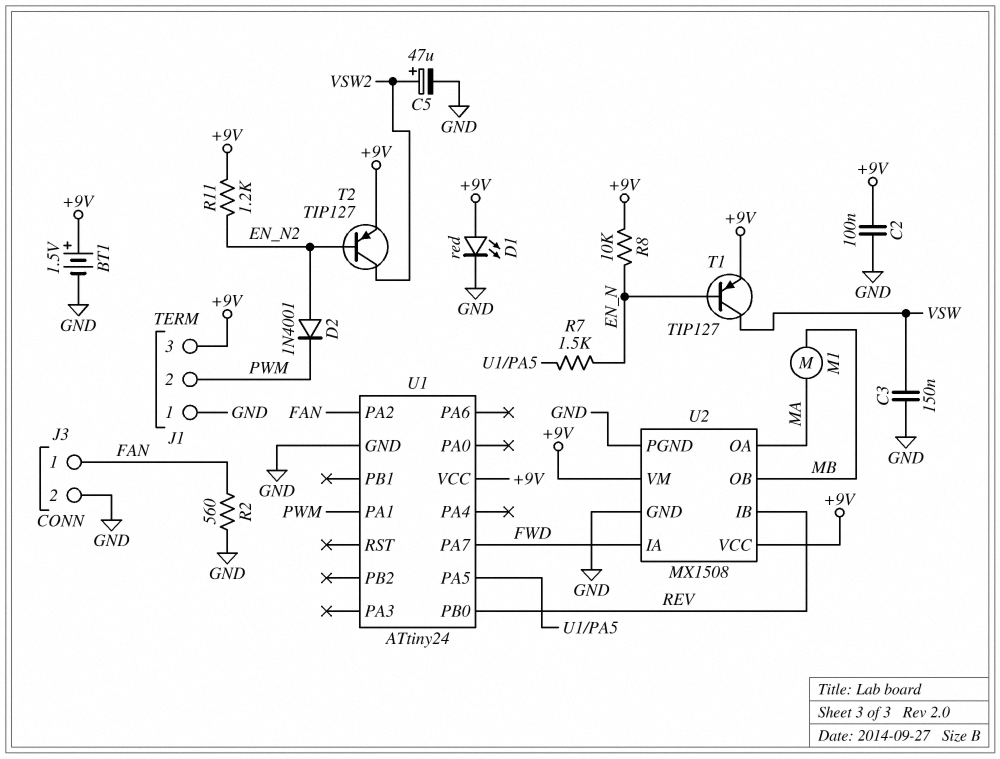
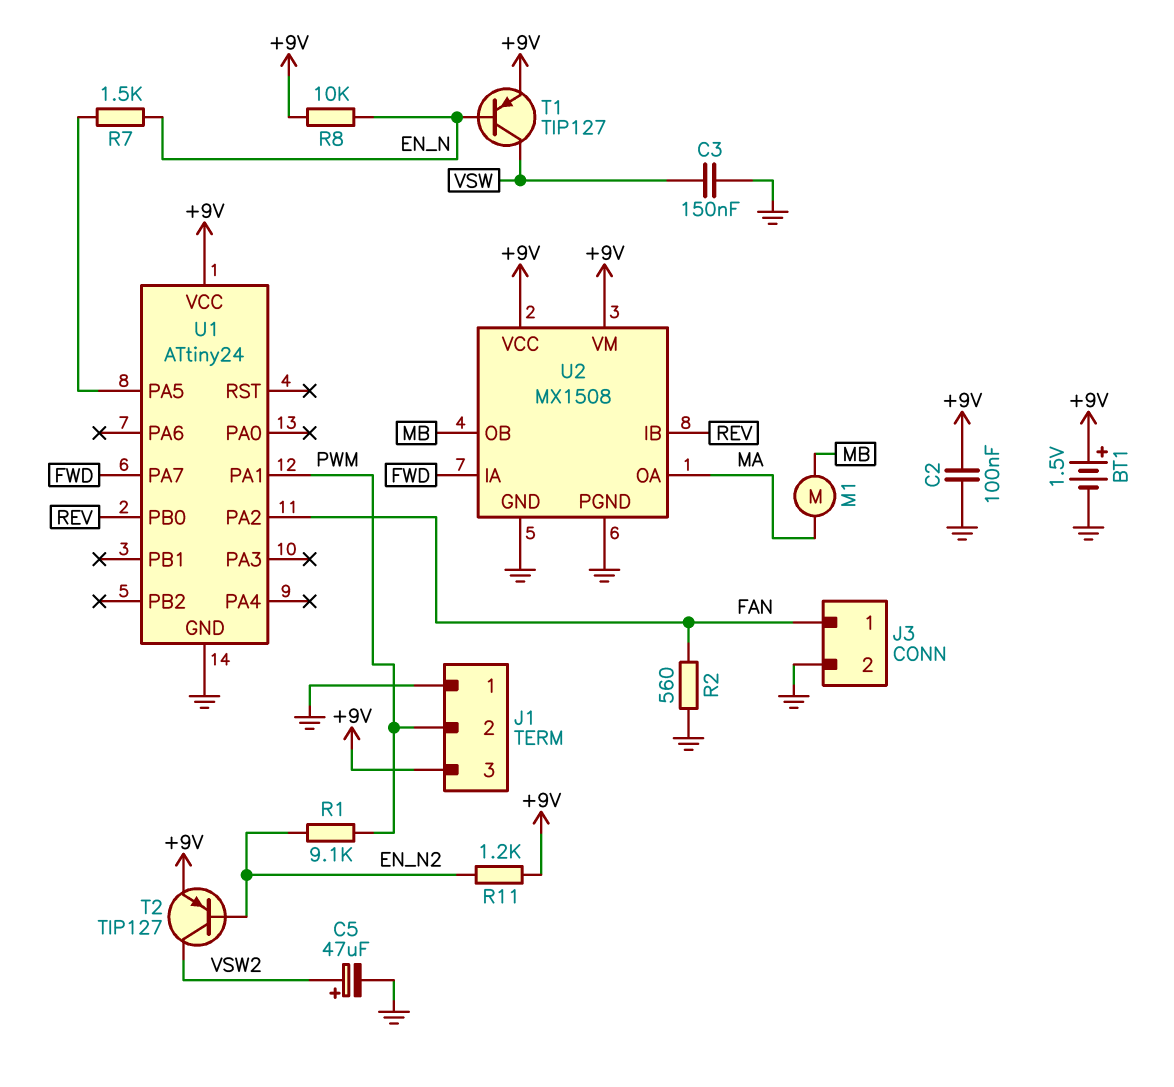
D1: LED red (A +9V, K GND) -> none
D2: diode 1N4001 (A EN_N2, K PWM) -> none
R1: none -> 9.1k (EN_N2, PWM)

